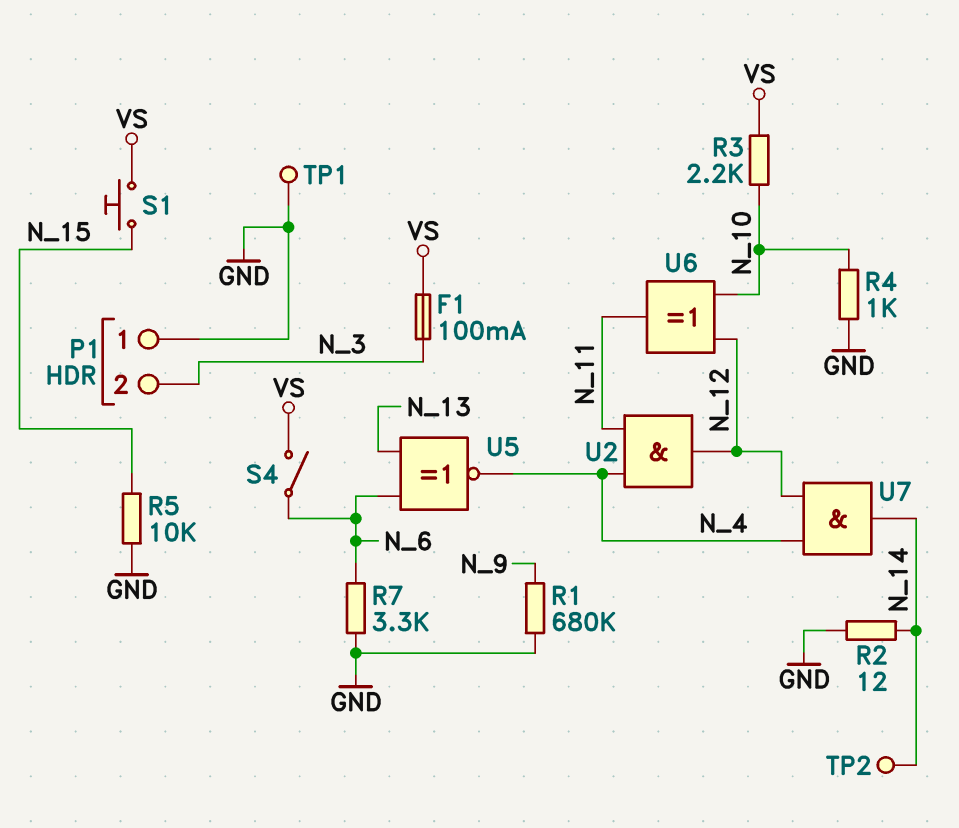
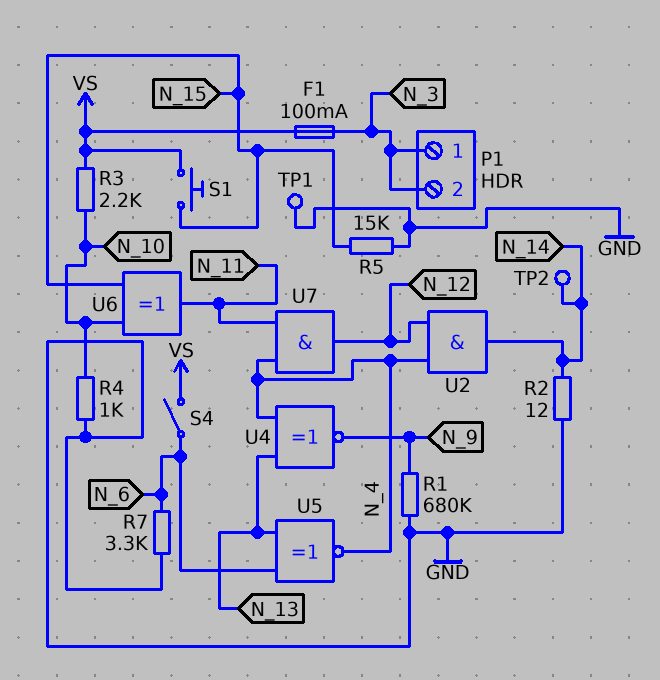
P1 pin 1: GND -> N_3
R5: 10k (GND, N_15) -> 15k (GND, N_15)
U2: AND (in N_4, in N_11, out N_12) -> AND (in N_4, in N_12, out N_14)
U4: none -> XNOR (in N_4, in N_13, out N_9)
U6: XOR (in N_10, in N_12, out N_11) -> XOR (in N_10, in N_15, out N_11)
U7: AND (in N_4, in N_12, out N_14) -> AND (in N_4, in N_11, out N_12)

